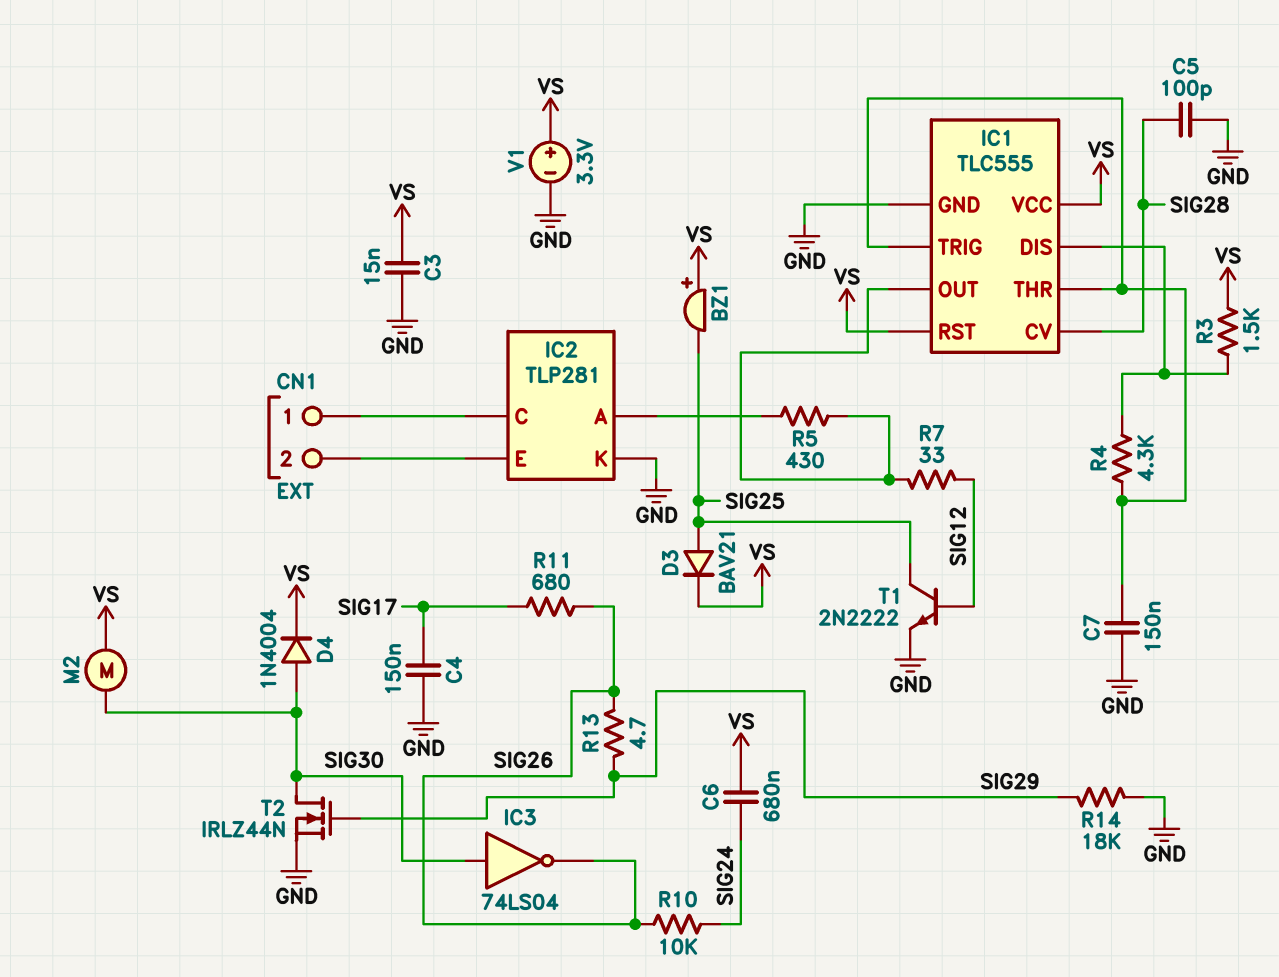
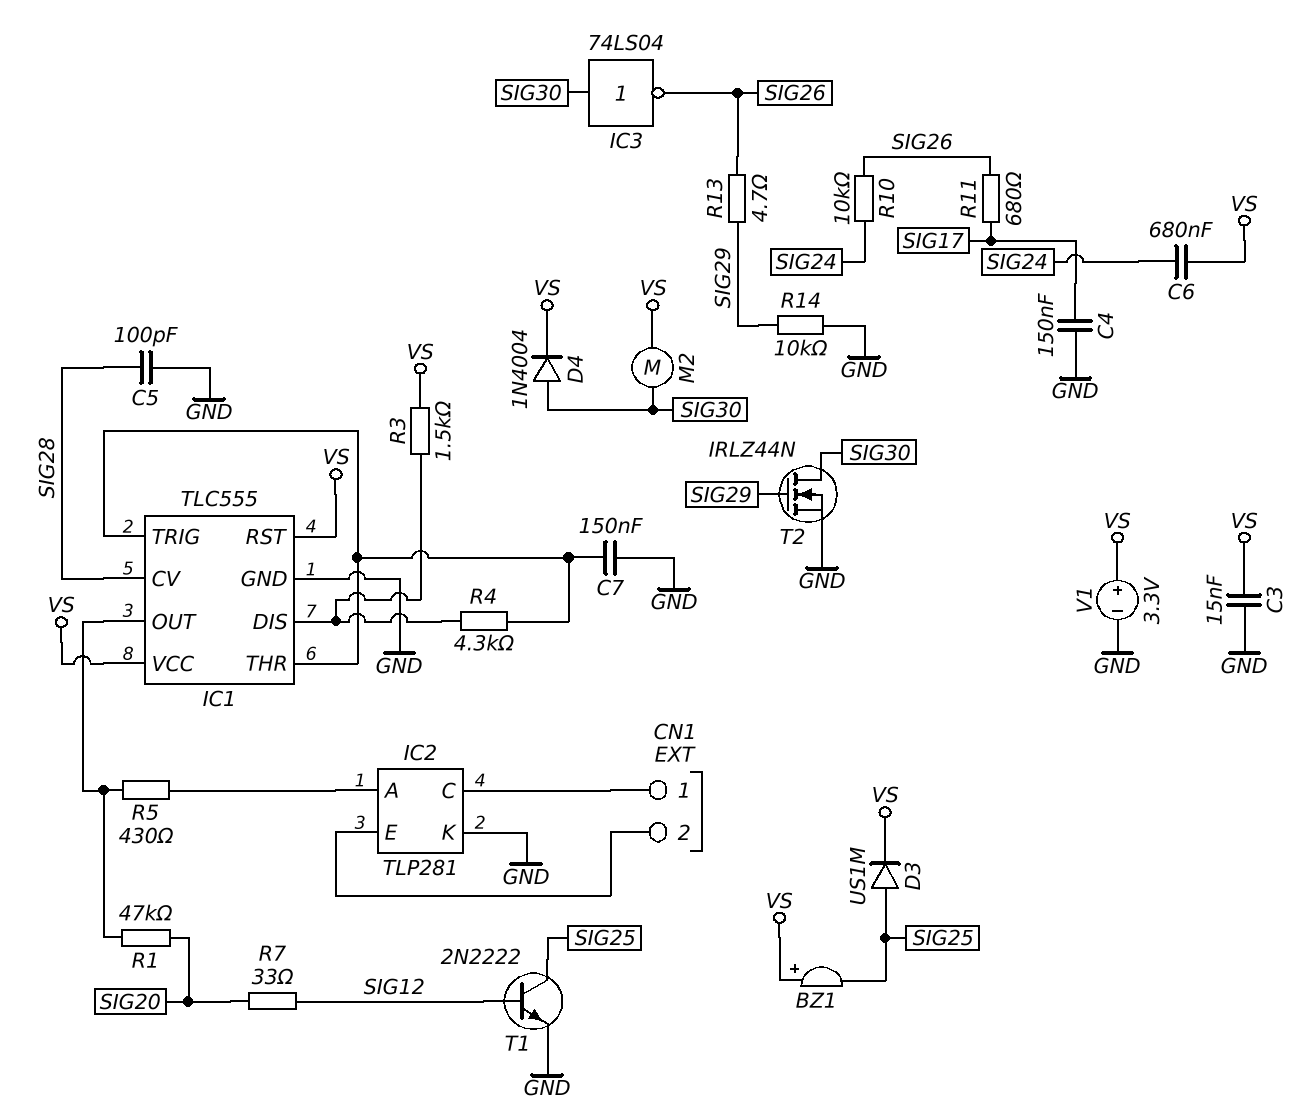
D3: diode BAV21 (A SIG25, K VS) -> diode US1M (A SIG25, K VS)
R1: none -> 47k (IC1/OUT, SIG20)
R7: 33 (IC1/OUT, SIG12) -> 33 (SIG12, SIG20)
R14: 18k (GND, SIG29) -> 10k (GND, SIG29)

